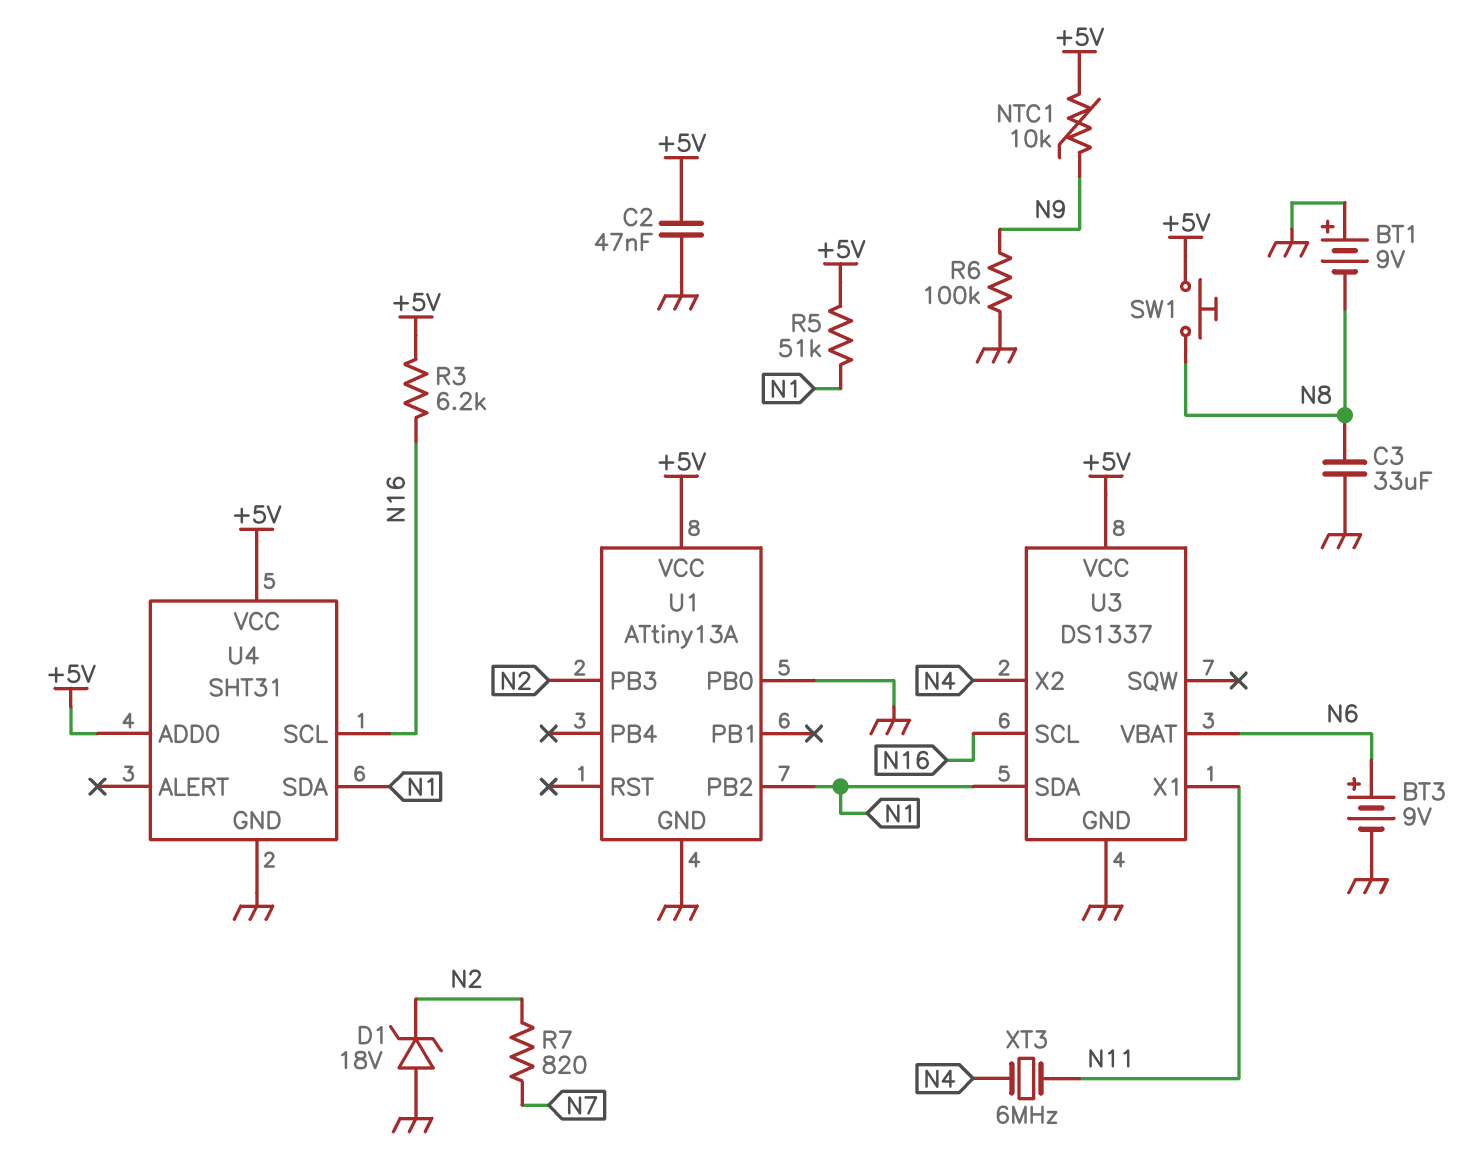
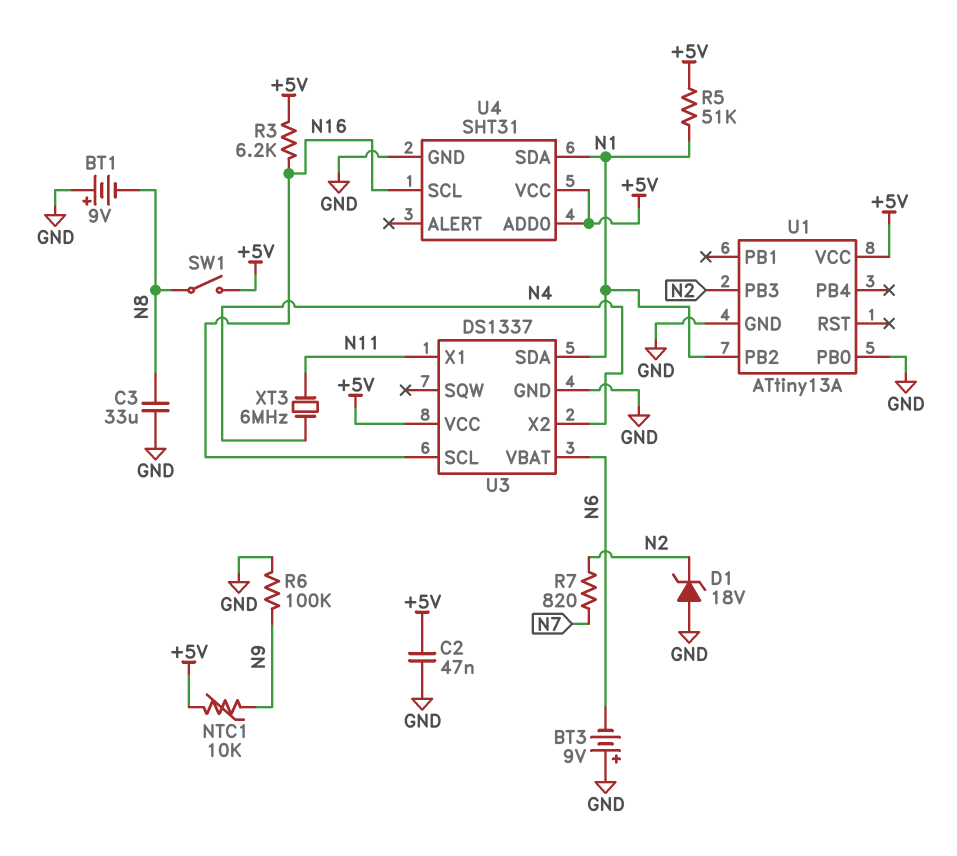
BT3: 9V (plus N6, minus GND) -> 9V (plus GND, minus N6)
SW1: button (+5V, N8) -> switch (+5V, N8)

